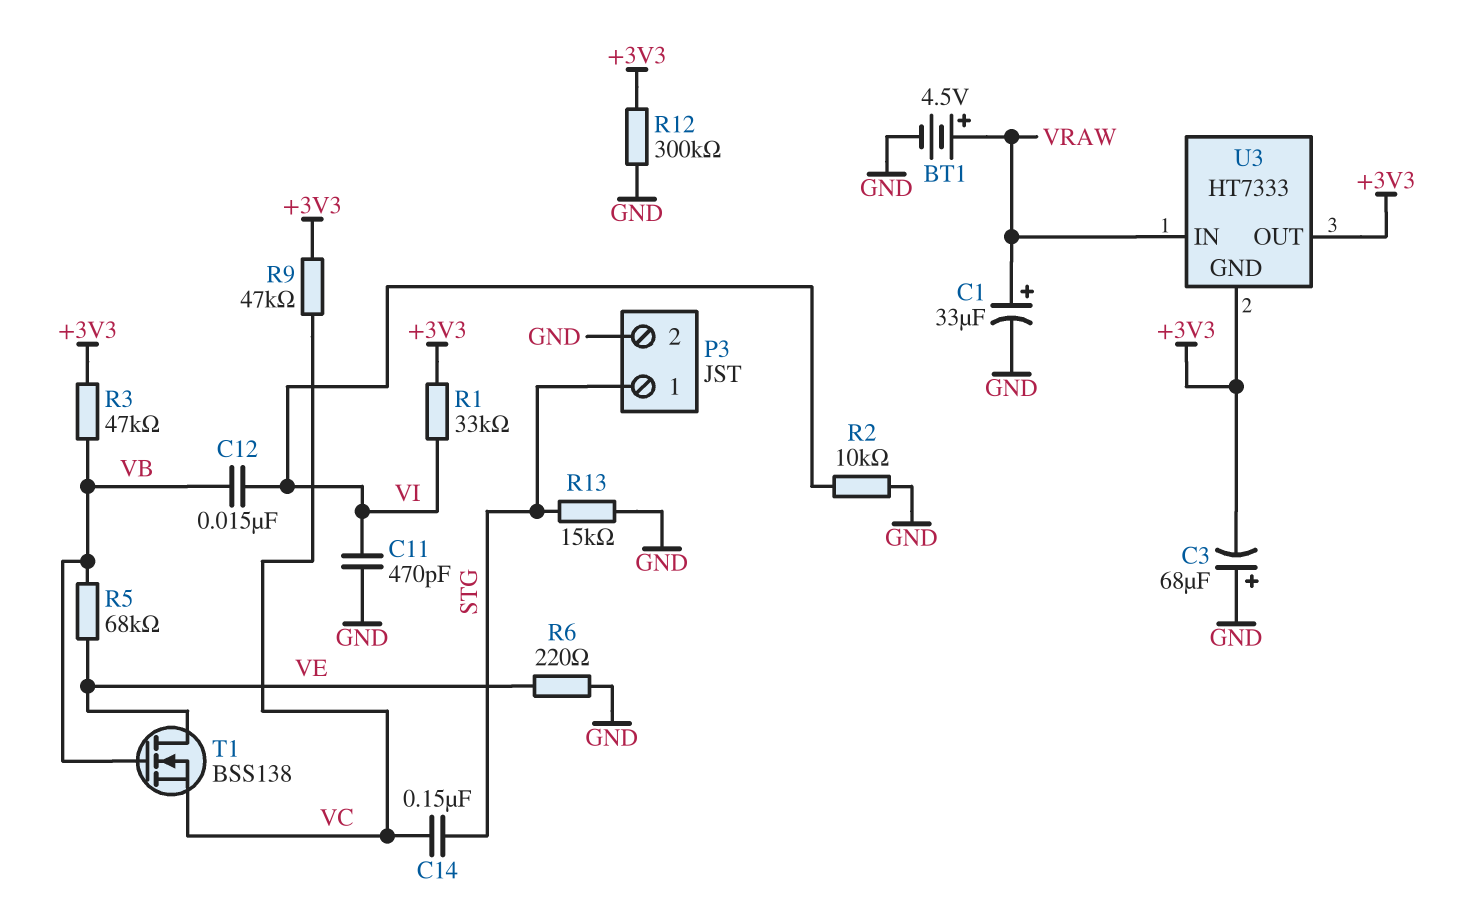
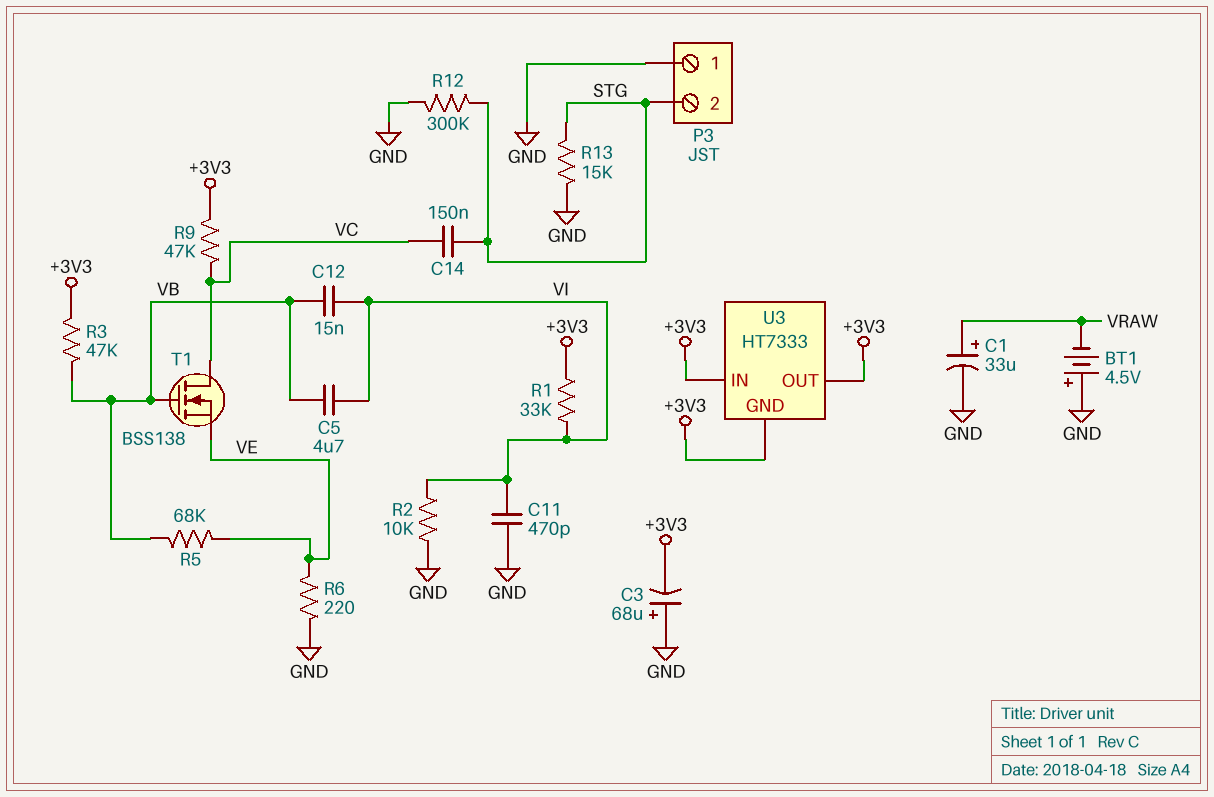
BT1: 4.5V (plus VRAW, minus GND) -> 4.5V (plus GND, minus VRAW)
C5: none -> 4.7uF (VB, VI)
P3 pin 1: STG -> GND
P3 pin 2: GND -> STG
R12: 300k (+3V3, GND) -> 300k (GND, STG)
T1: NMOS BSS138 (G VB, D VE, S VC) -> NMOS BSS138 (G VB, D VC, S VE)
U3 pin IN: VRAW -> +3V3

